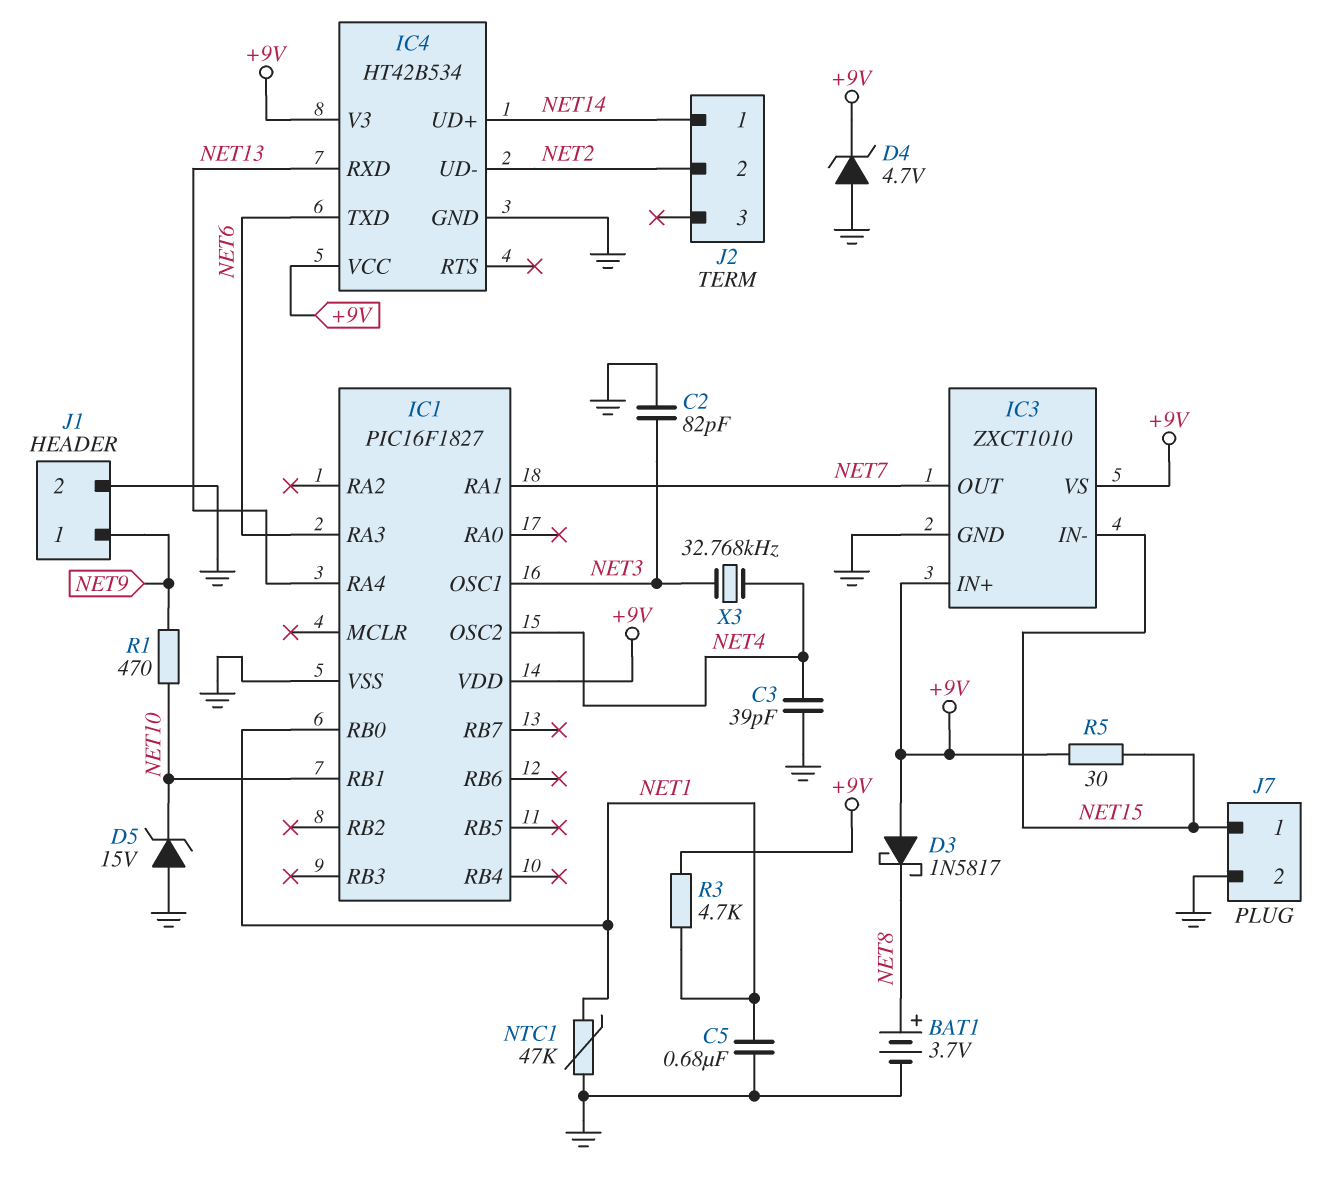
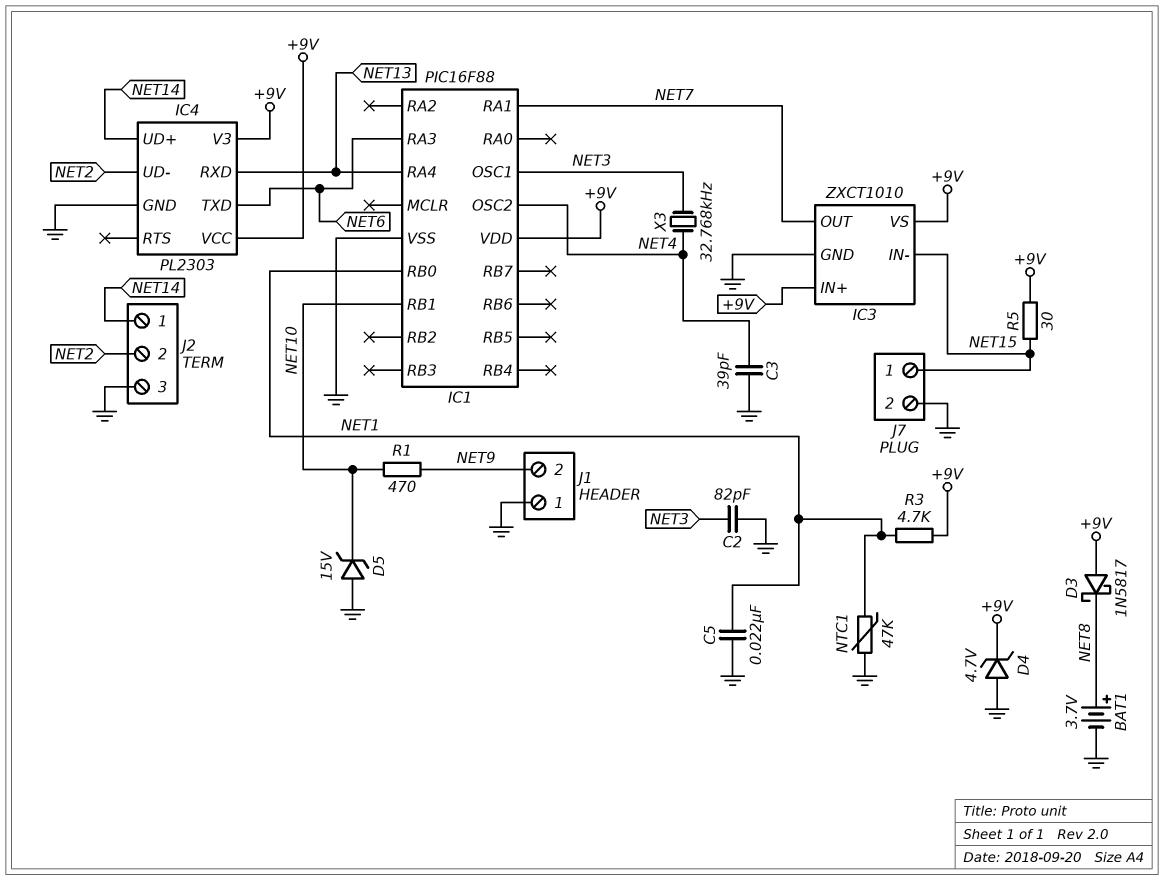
C5: 680nF (GND, NET1) -> 22nF (GND, NET1)
IC1: PIC16F1827 -> PIC16F88
IC4: HT42B534 -> PL2303
J1 pin 1: NET9 -> GND
J1 pin 2: GND -> NET9
J2 pin 3: none -> GND

